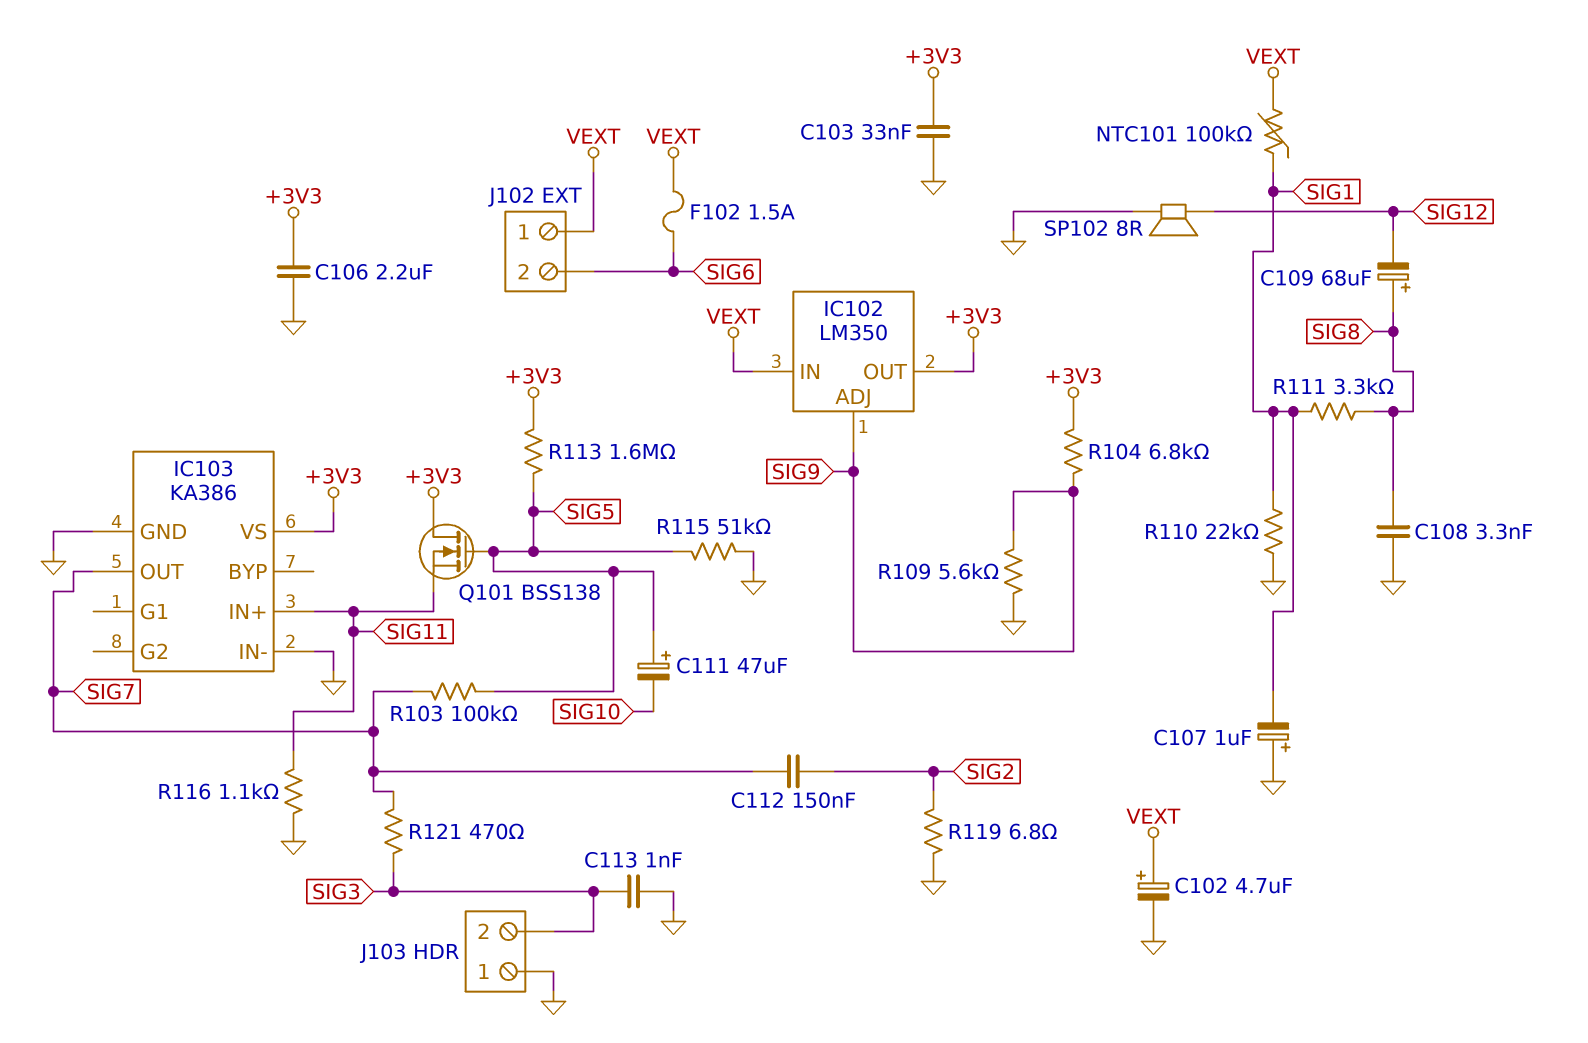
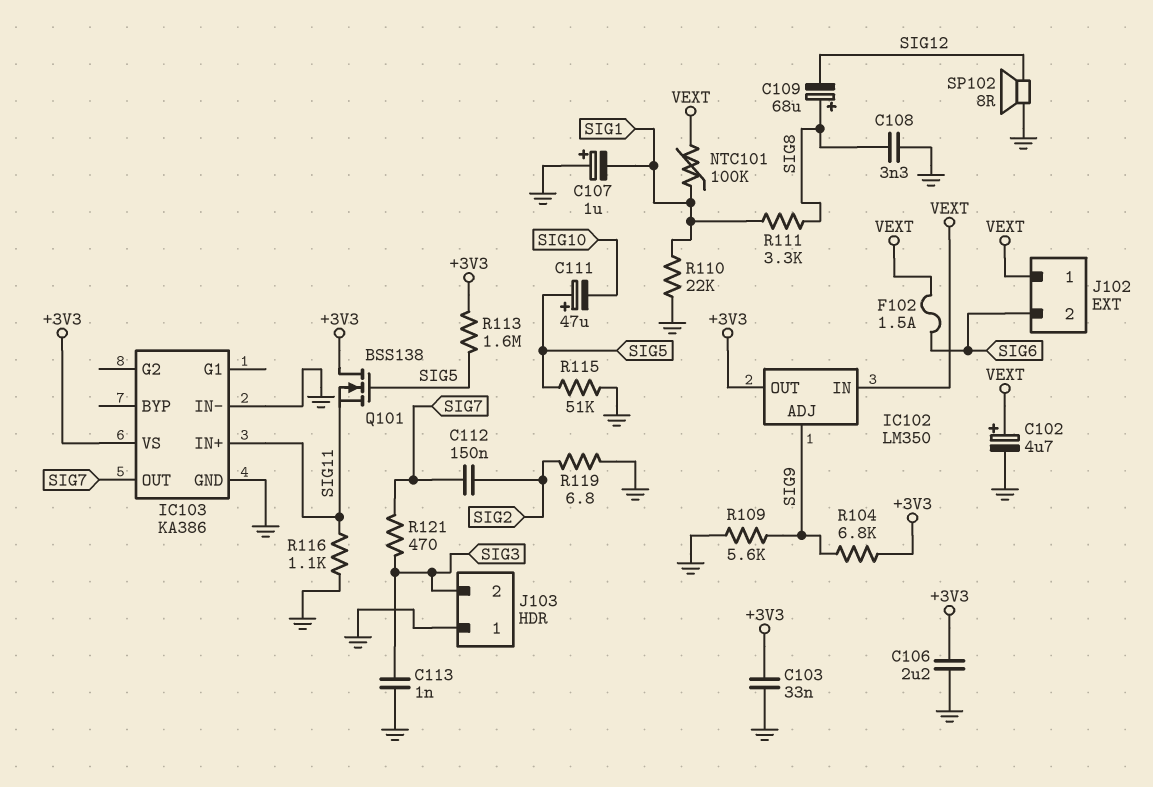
R103: 100k (SIG5, SIG7) -> none

